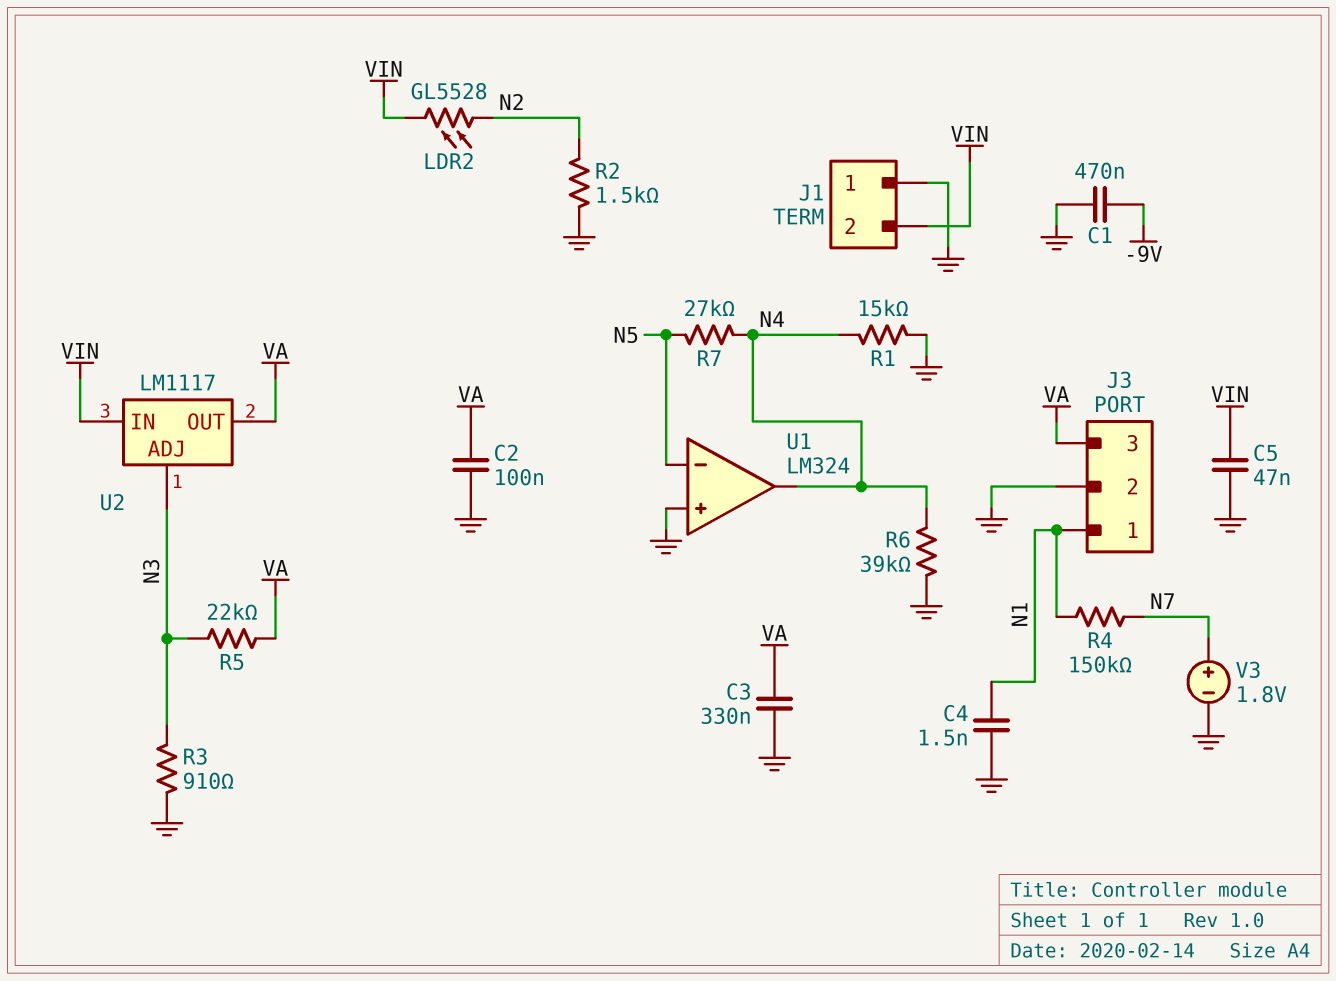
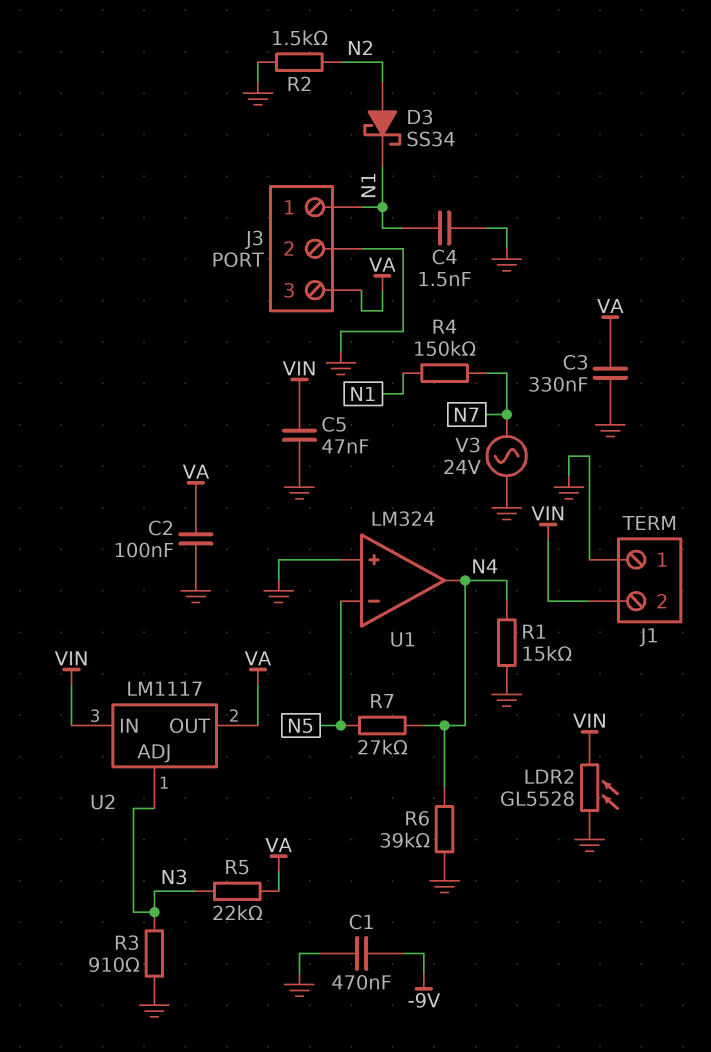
D3: none -> schottky SS34 (A N2, K N1)
LDR2: GL5528 (N2, VIN) -> GL5528 (GND, VIN)
V3: 1.8V (plus N7, minus GND) -> AC 24V (GND, N7)

